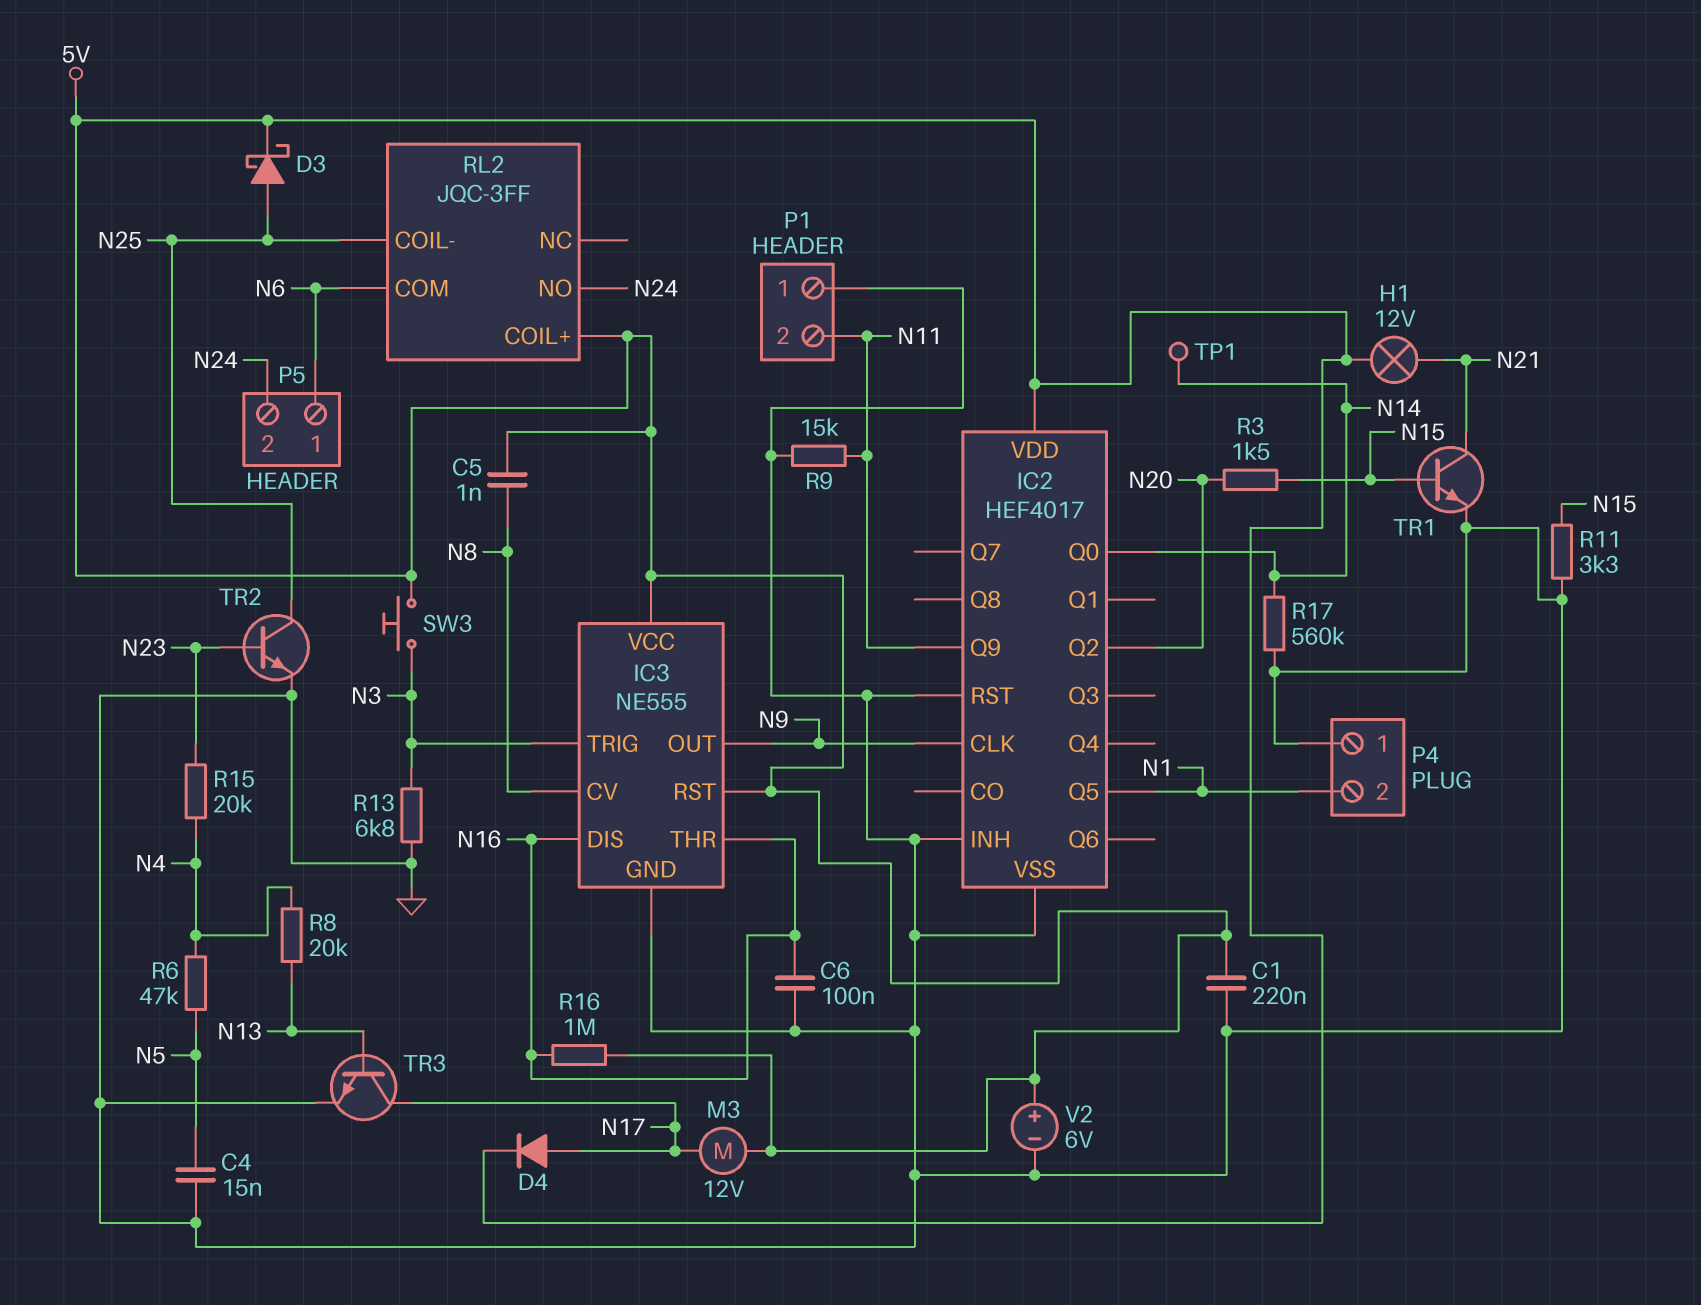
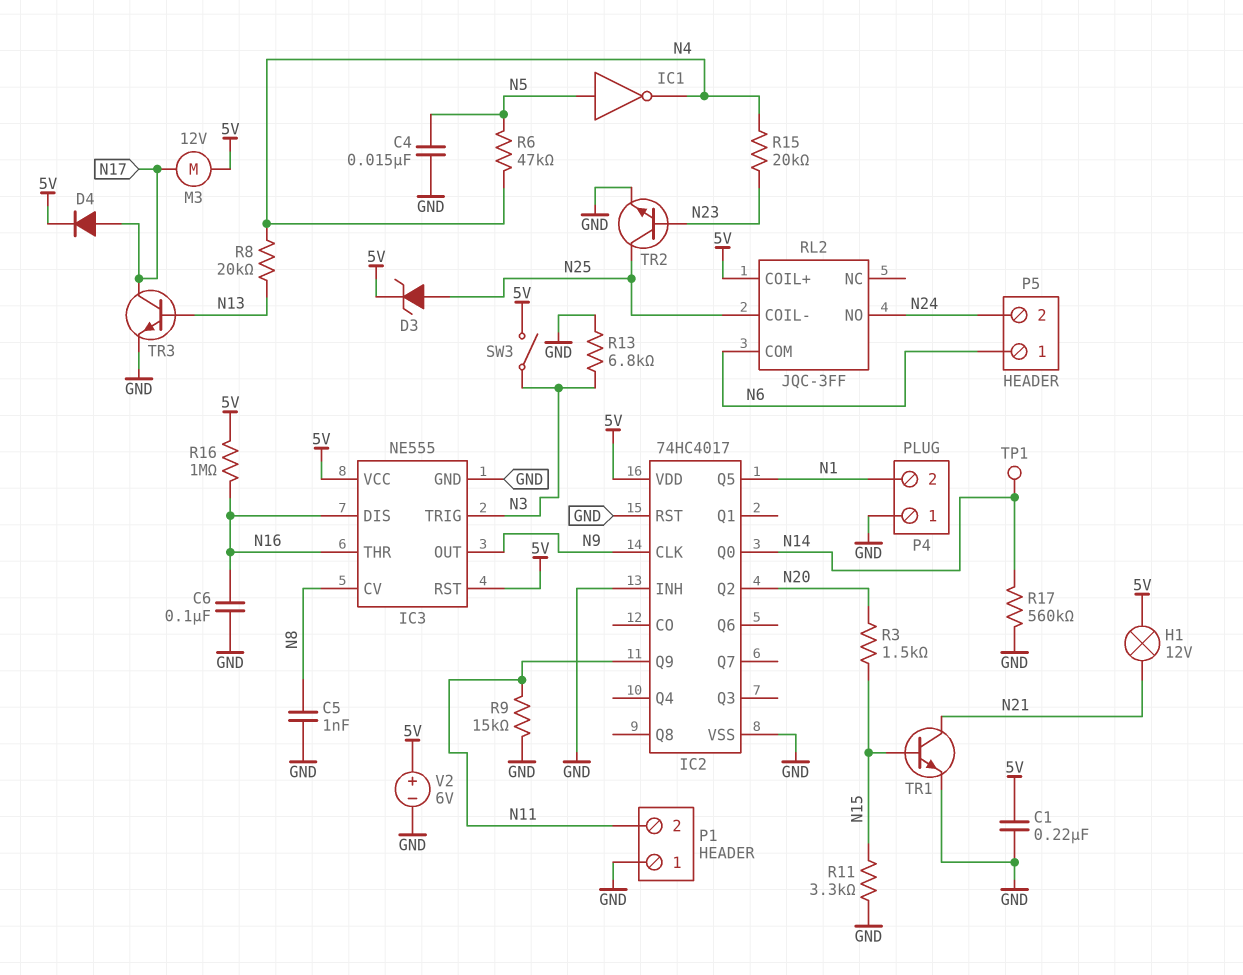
C5: 1nF (5V, N8) -> 1nF (GND, N8)
D3: schottky (A N25, K 5V) -> zener (A N25, K 5V)
IC1: none -> NOT (in N5, out N4)
IC2: HEF4017 -> 74HC4017
SW3: button (5V, N3) -> switch (5V, N3)

